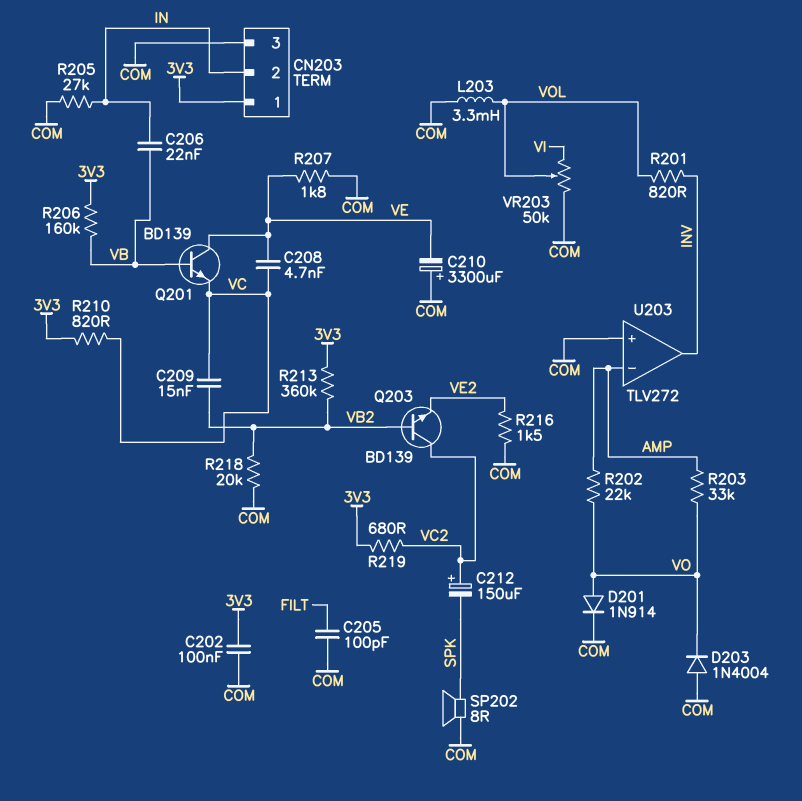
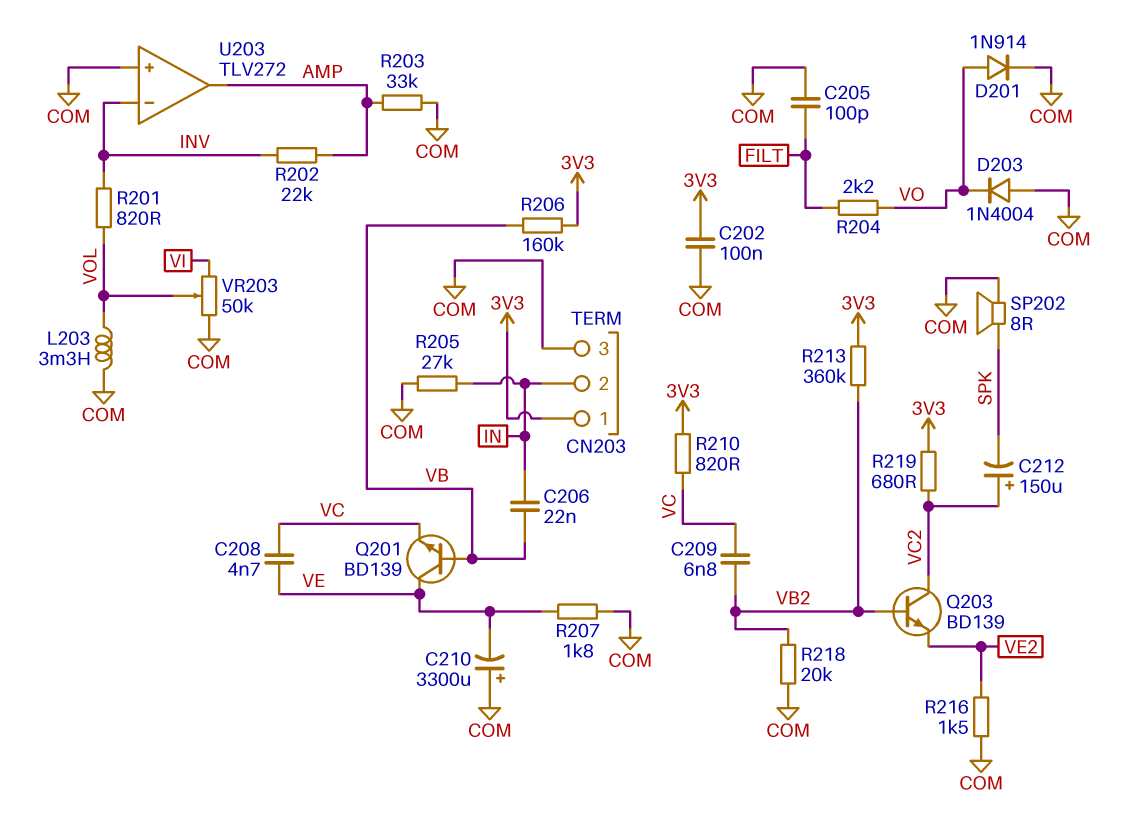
C209: 15nF (VB2, VC) -> 6.8nF (VB2, VC)
R202: 22k (AMP, VO) -> 22k (AMP, INV)
R203: 33k (AMP, VO) -> 33k (AMP, COM)
R204: none -> 2.2k (FILT, VO)
U203 pin in-: AMP -> INV
U203 pin out: INV -> AMP

